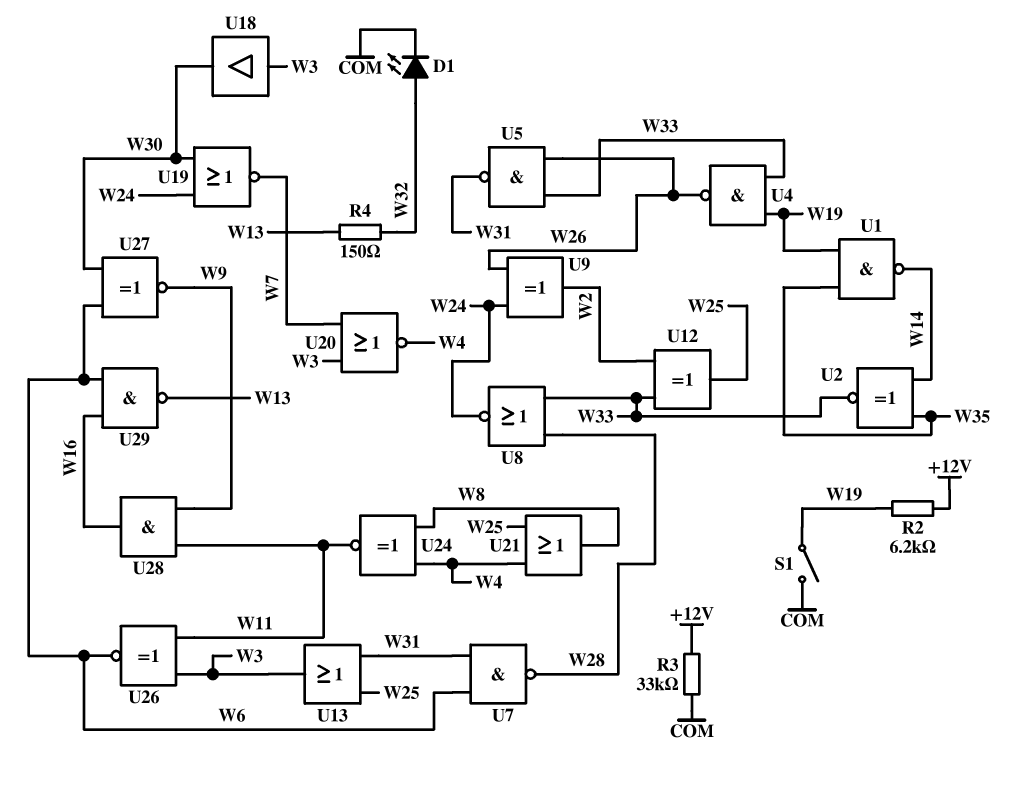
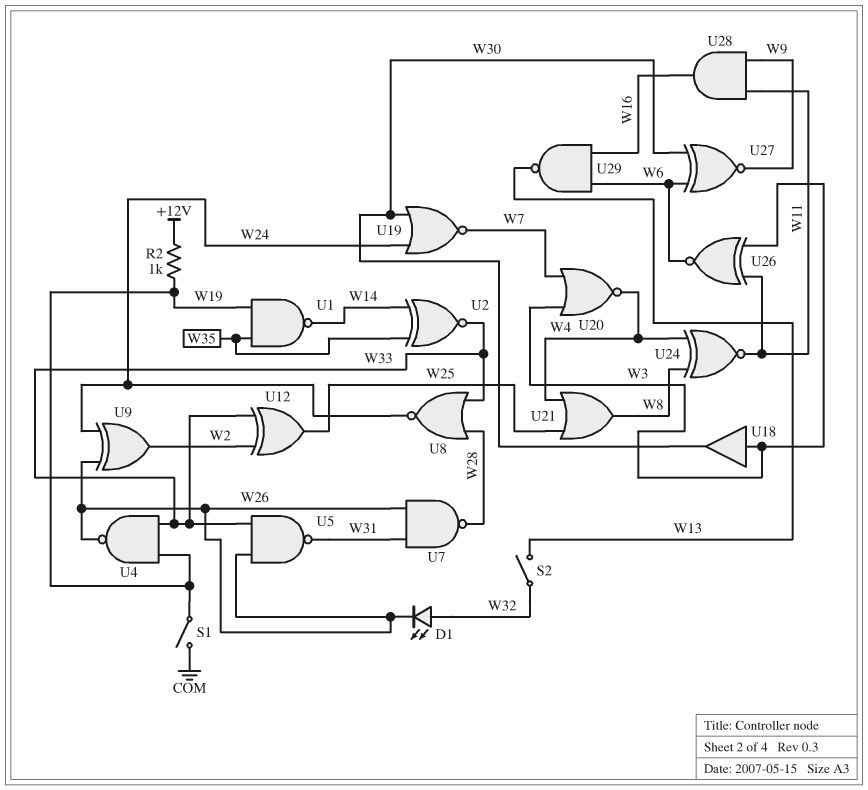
D1: LED (A W32, K COM) -> LED (A W32, K W26)
R2: 6.2k (+12V, W19) -> 1k (+12V, W19)
R3: 33k (+12V, COM) -> none
R4: 150 (W13, W32) -> none
S2: none -> switch (W13, W32)
U7: NAND (in W6, in W31, out W28) -> NAND (in W26, in W31, out W28)
U13: OR (in W25, in W31, out W3) -> none

